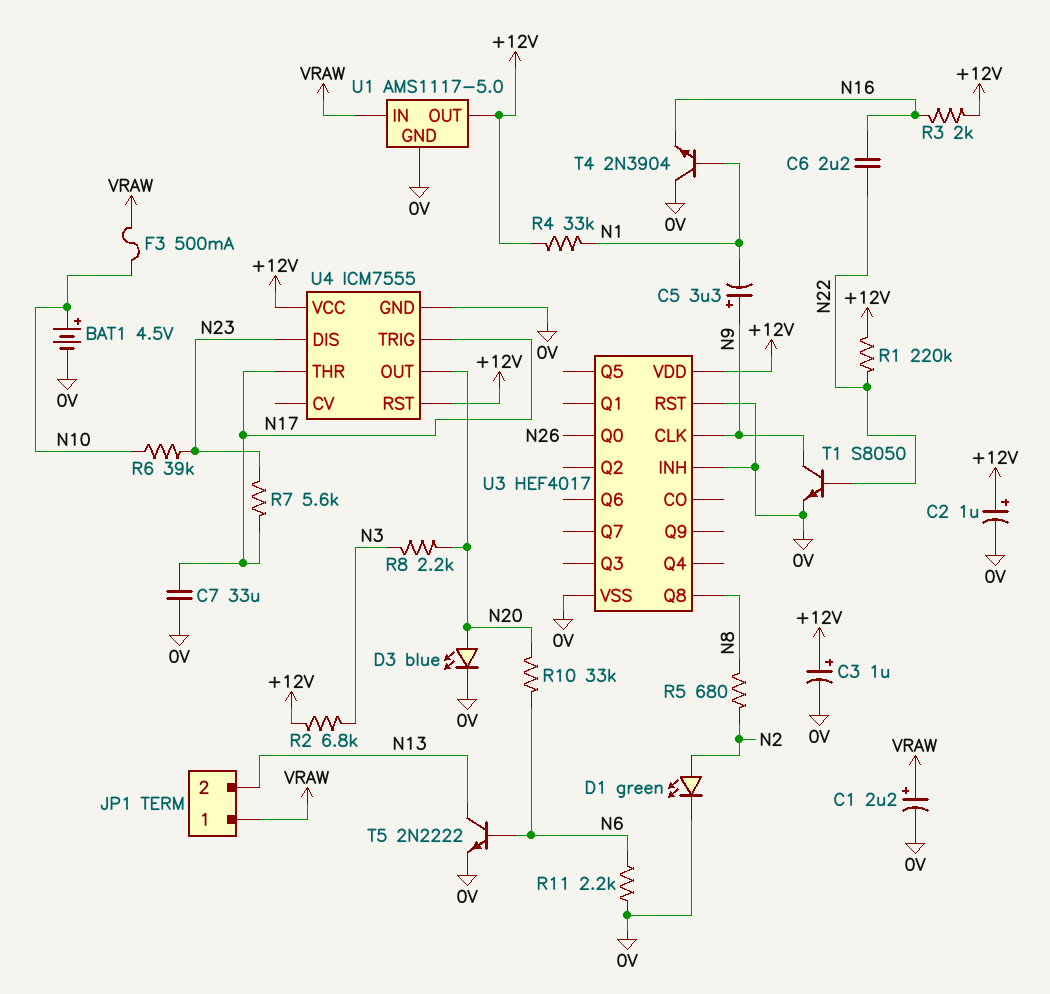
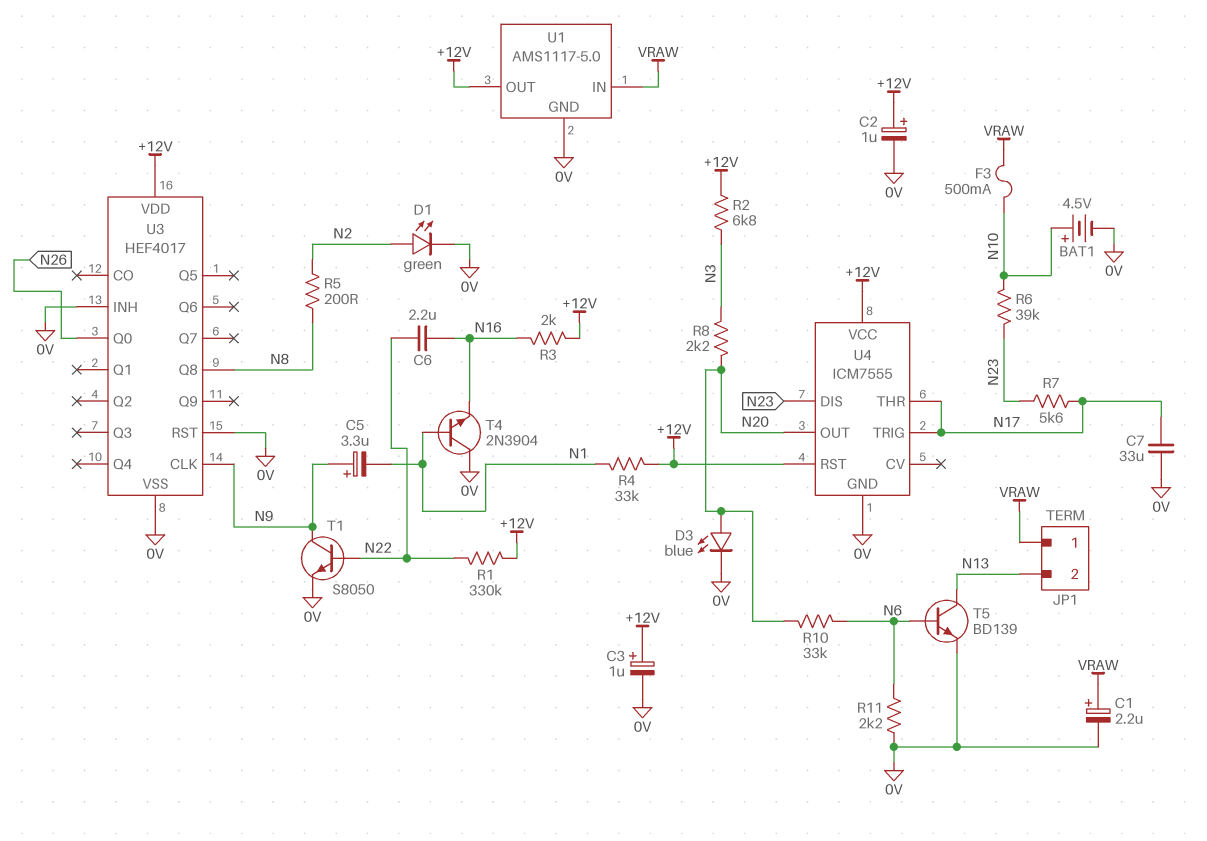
R1: 220k (+12V, N22) -> 330k (+12V, N22)
R5: 680 (N2, N8) -> 200 (N2, N8)
T5: NPN 2N2222 (B N6, C N13, E 0V) -> NPN BD139 (B N6, C N13, E 0V)

